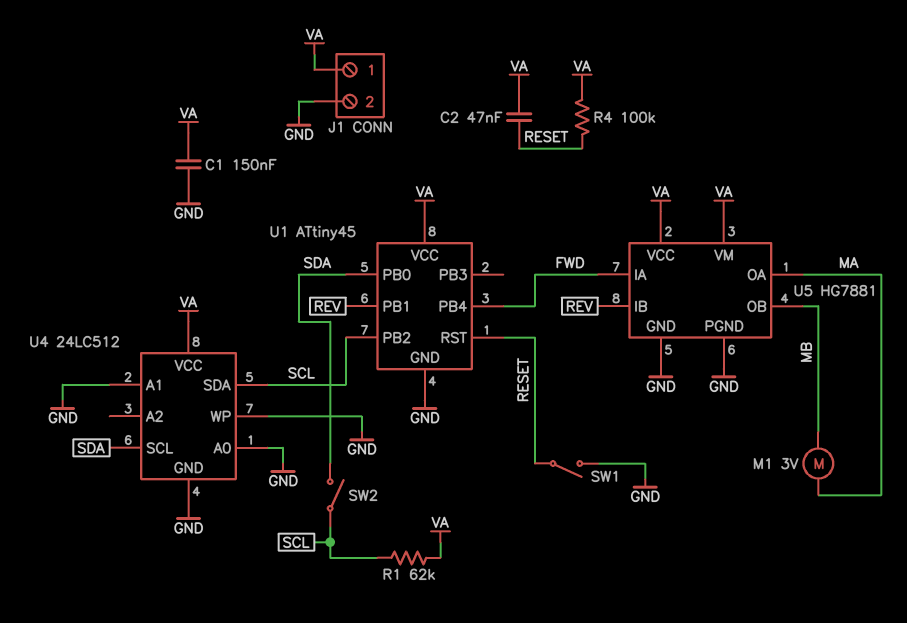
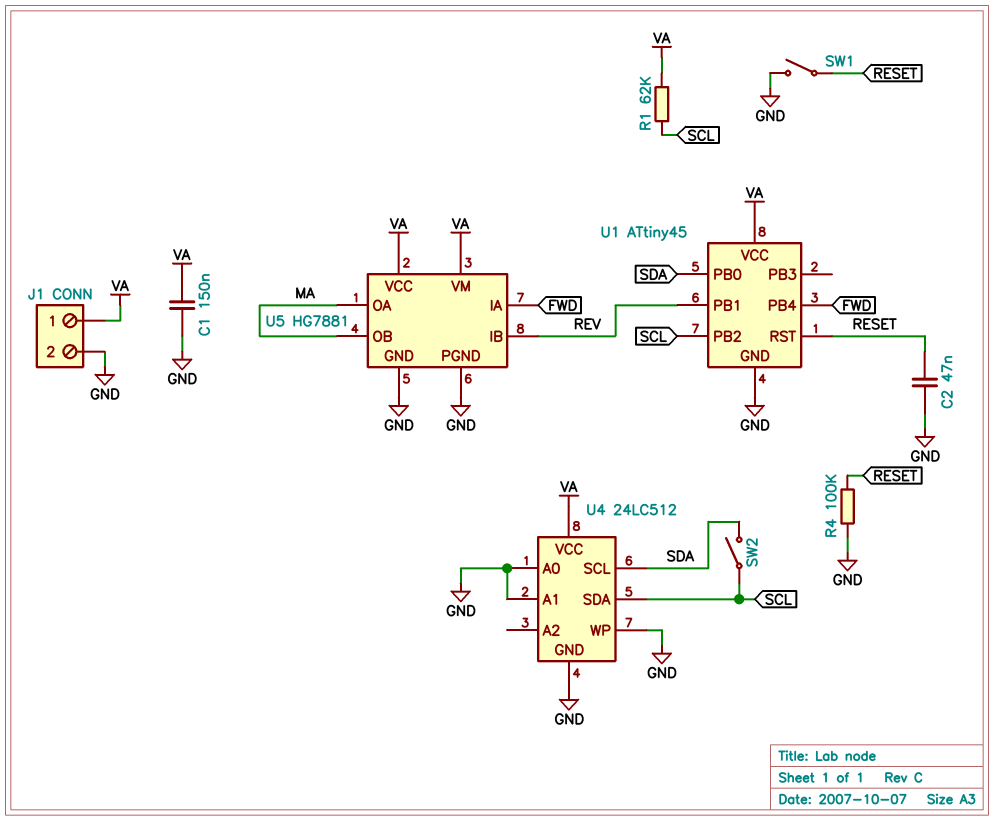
C2: 47nF (RESET, VA) -> 47nF (GND, RESET)
M1: motor 3V (MA, MB) -> none
R4: 100k (RESET, VA) -> 100k (GND, RESET)
U5 pin OB: MB -> MA

